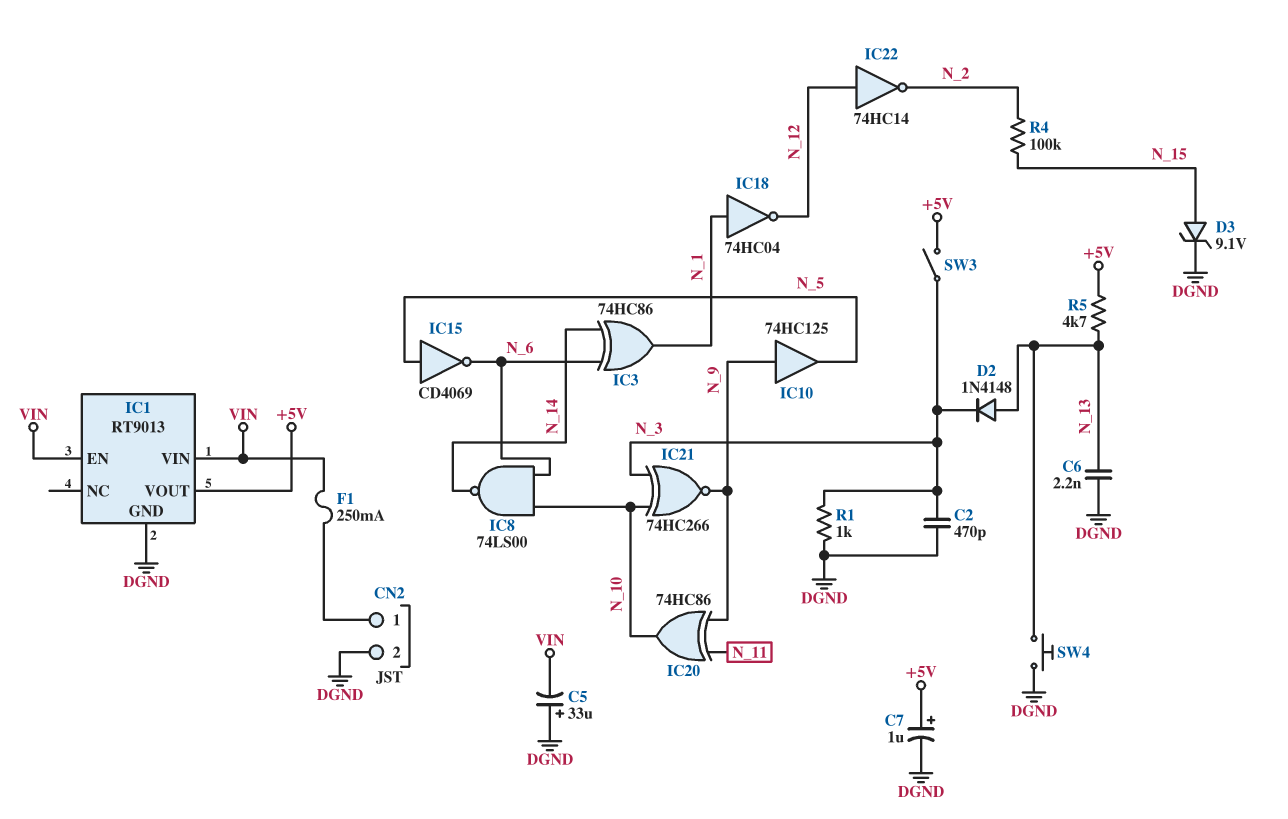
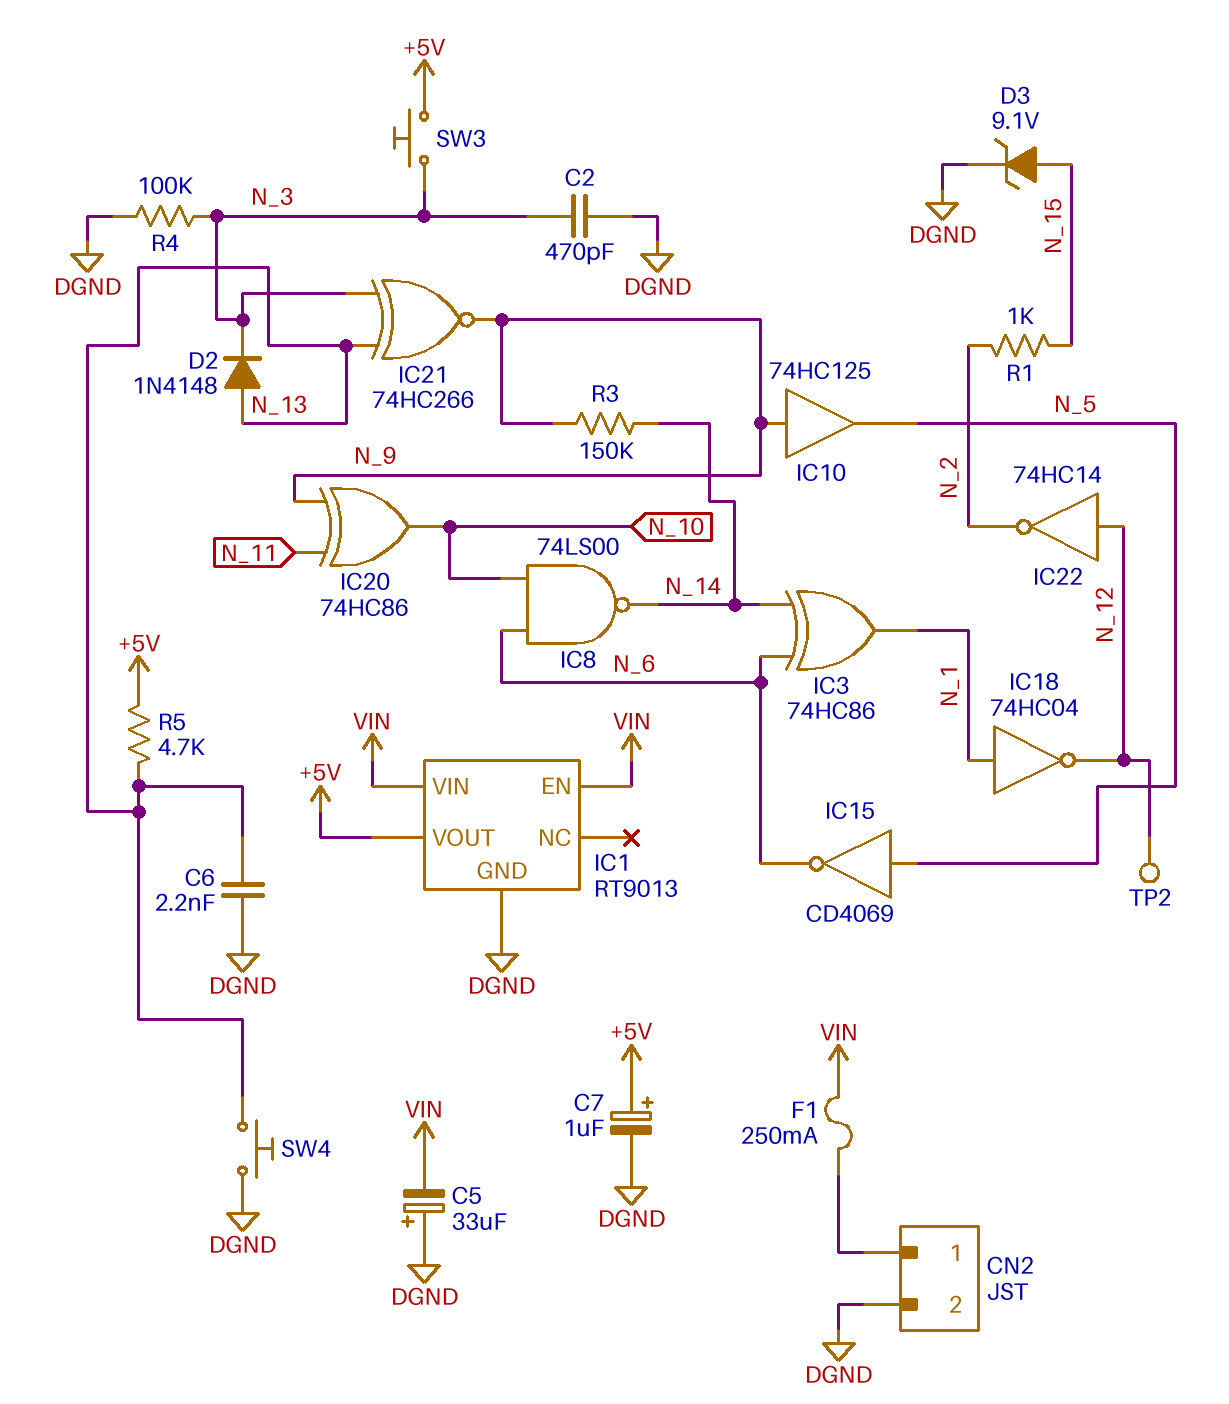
IC21: XNOR 74HC266 (in N_3, in N_10, out N_9) -> XNOR 74HC266 (in N_3, in N_13, out N_9)
R1: 1k (DGND, N_3) -> 1k (N_2, N_15)
R3: none -> 150k (N_9, N_14)
R4: 100k (N_2, N_15) -> 100k (DGND, N_3)
SW3: switch (+5V, N_3) -> button (+5V, N_3)
TP2: none -> test point (N_12)

